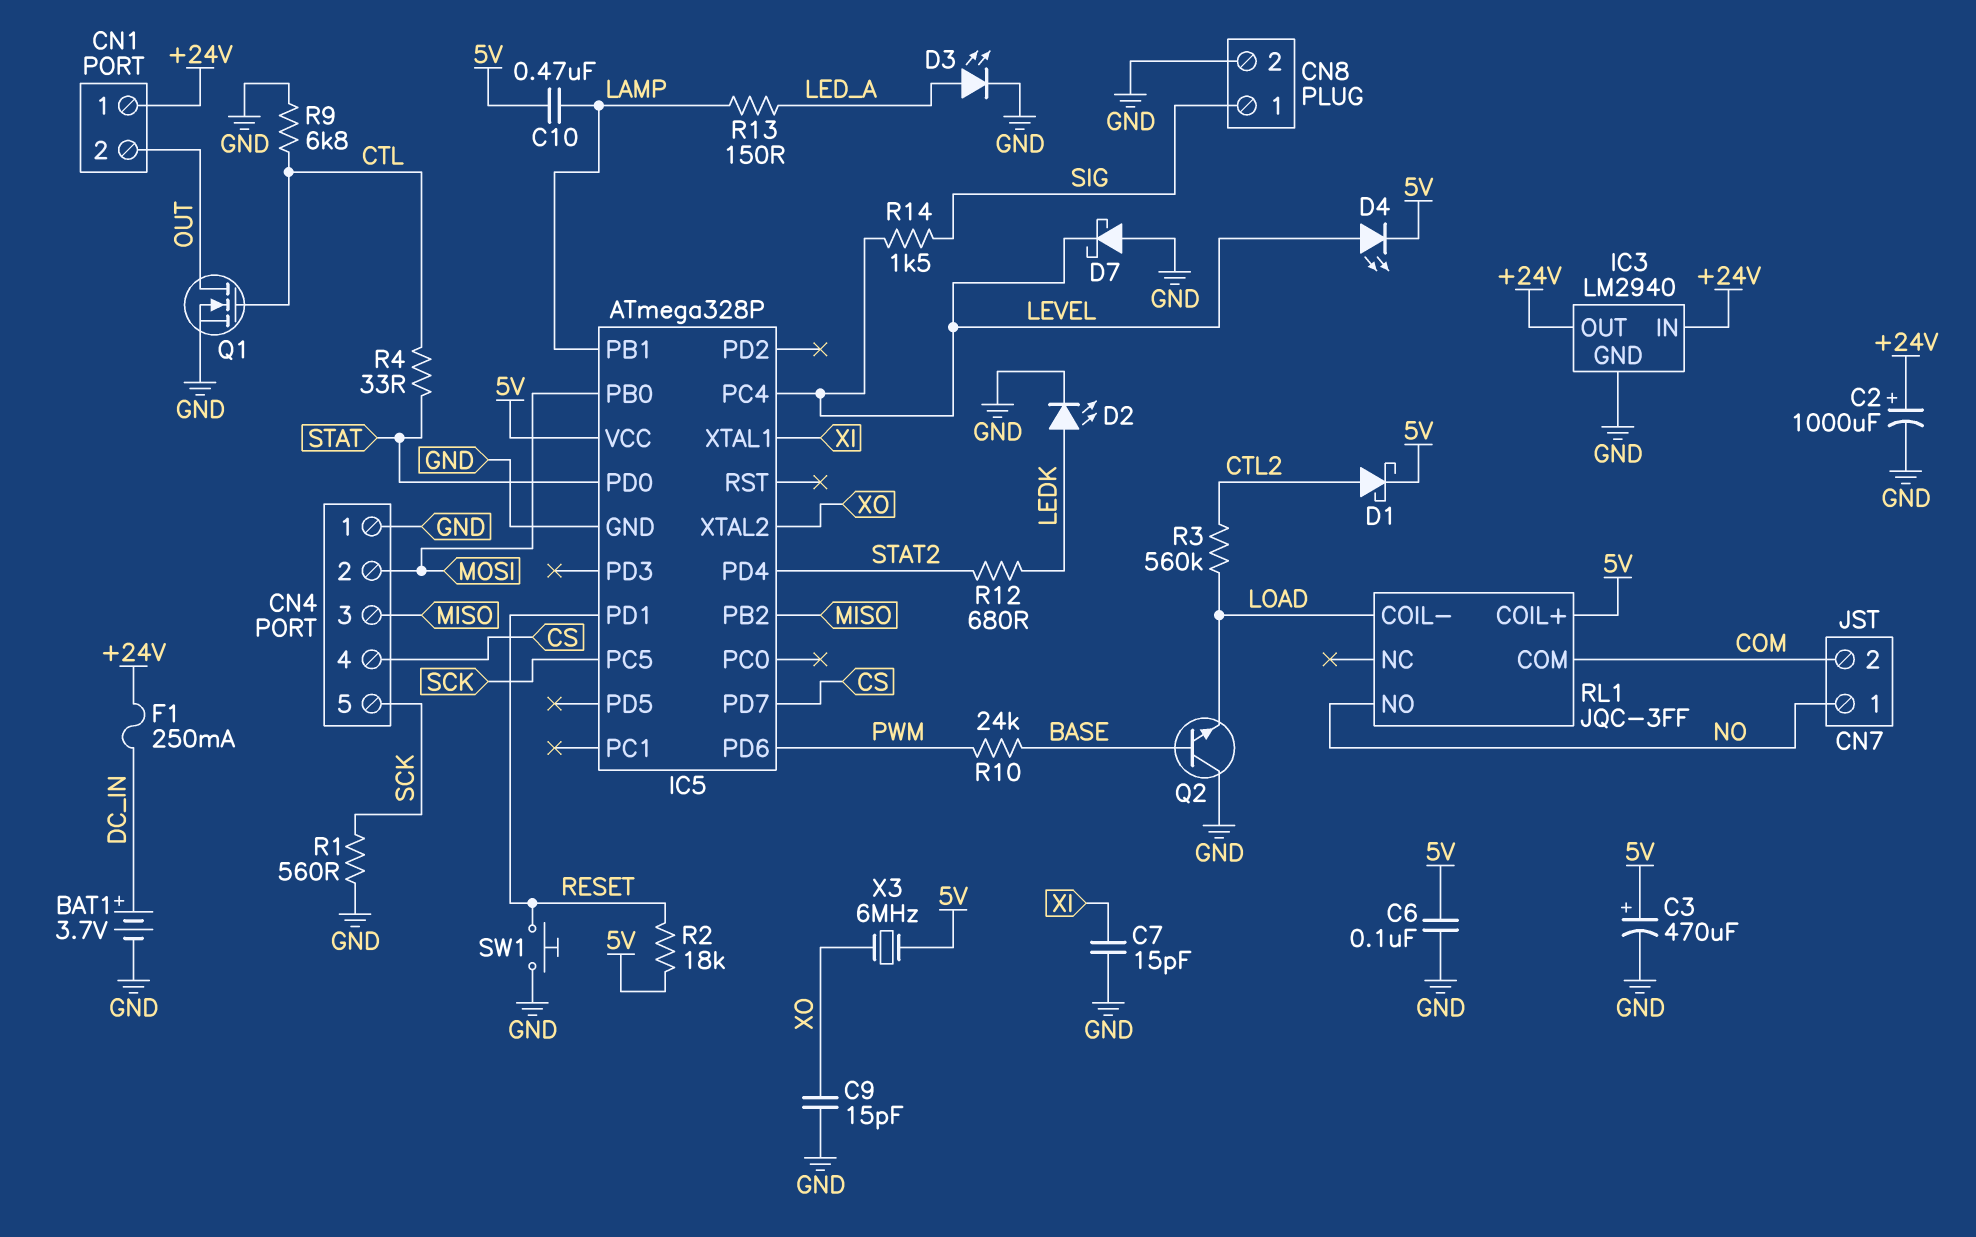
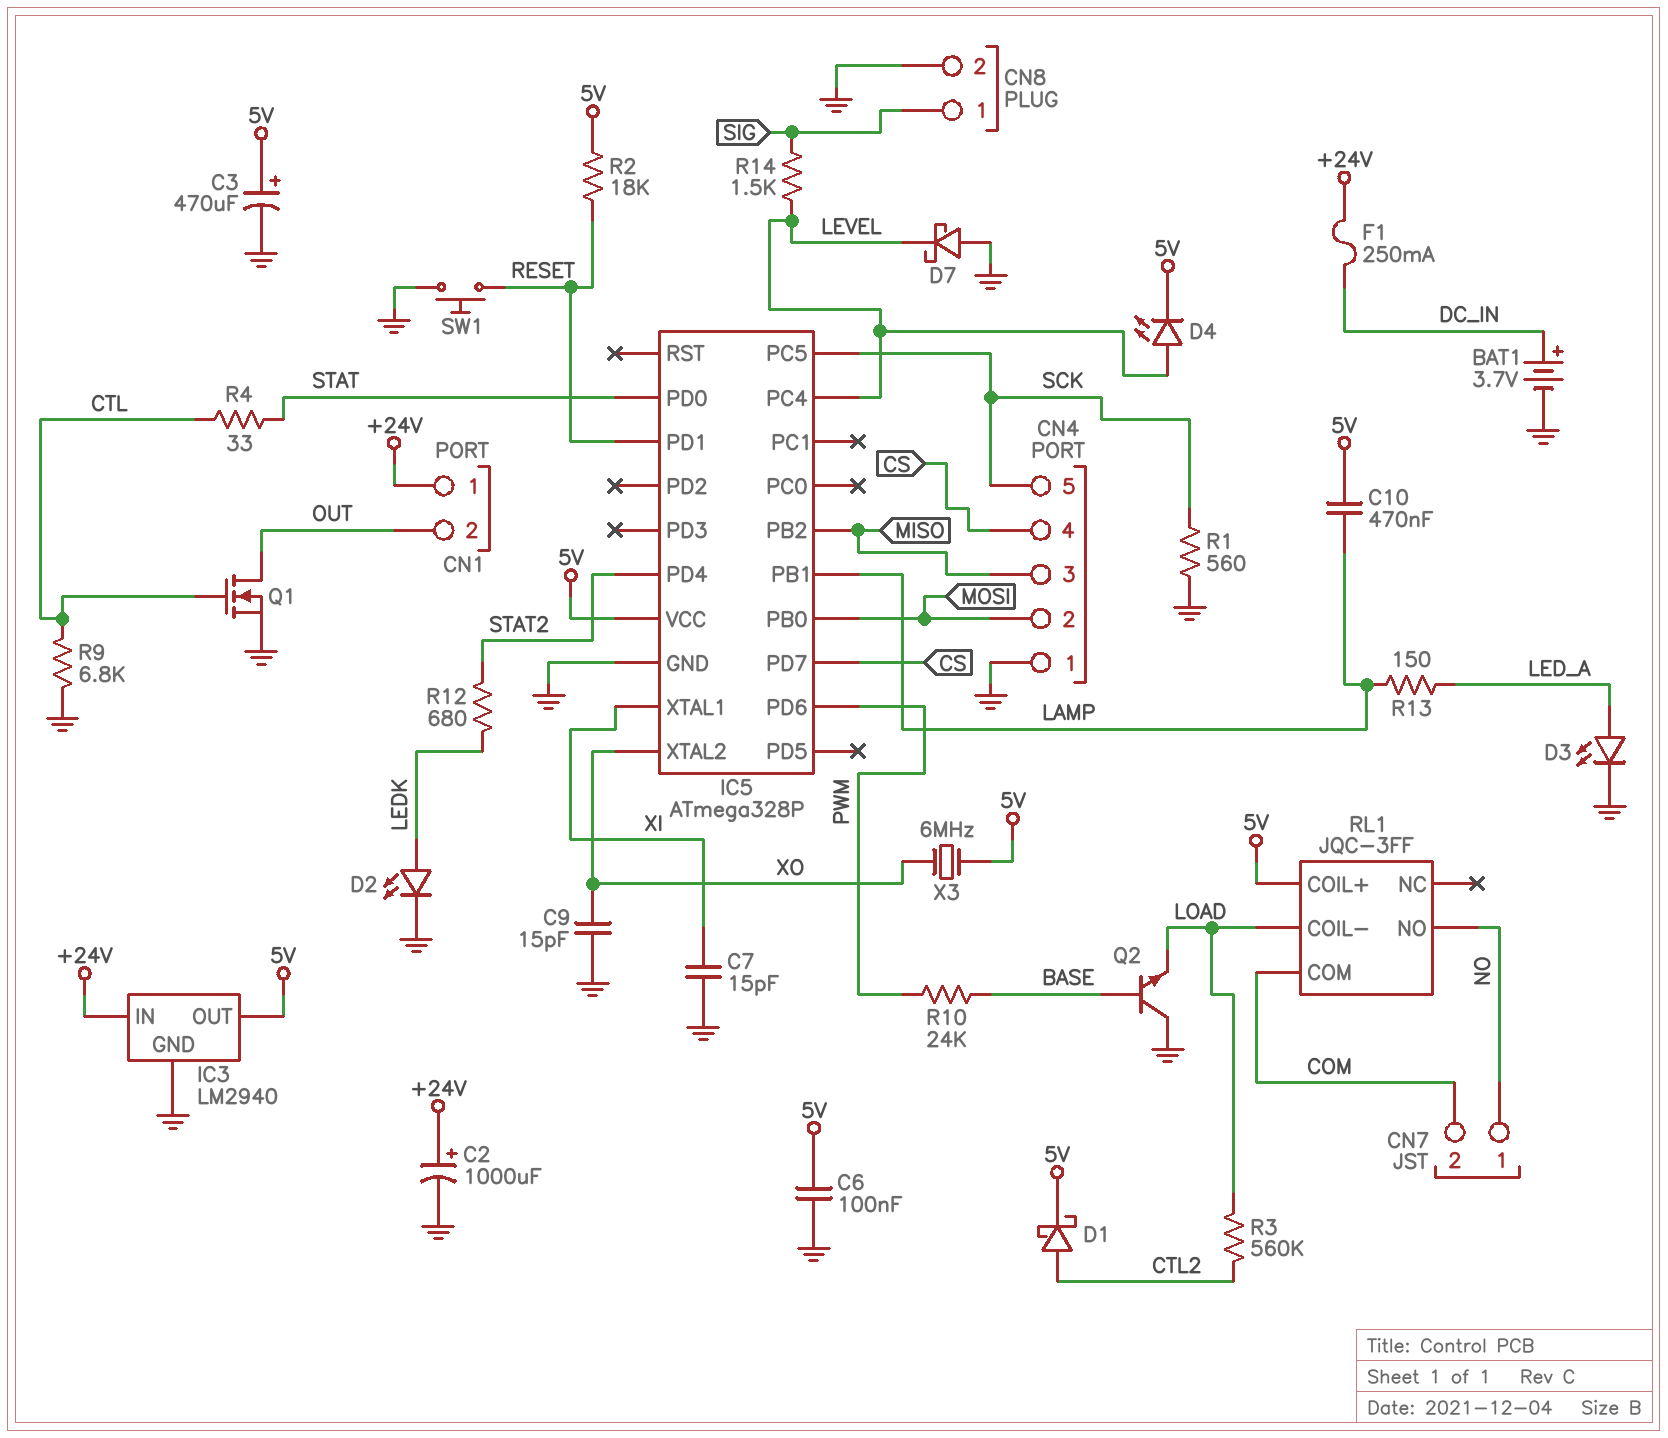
IC3 pin OUT: +24V -> 5V

